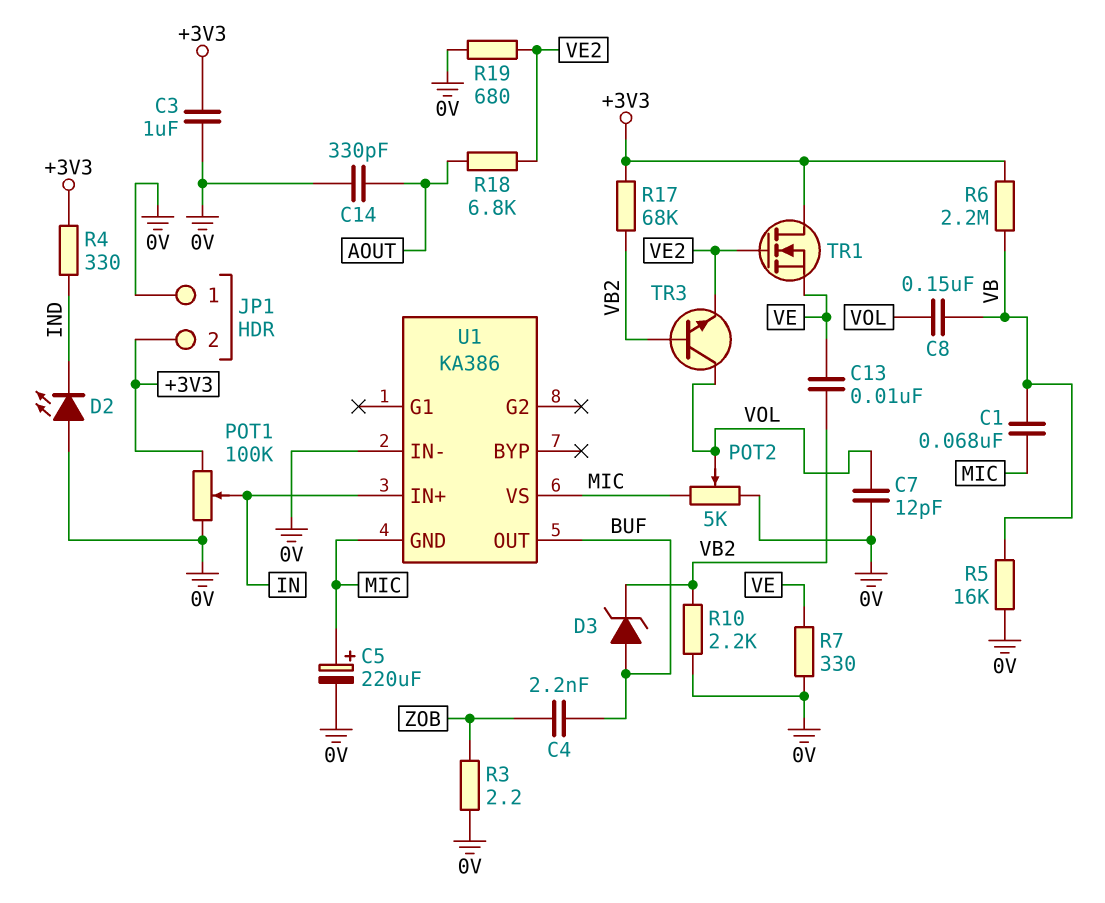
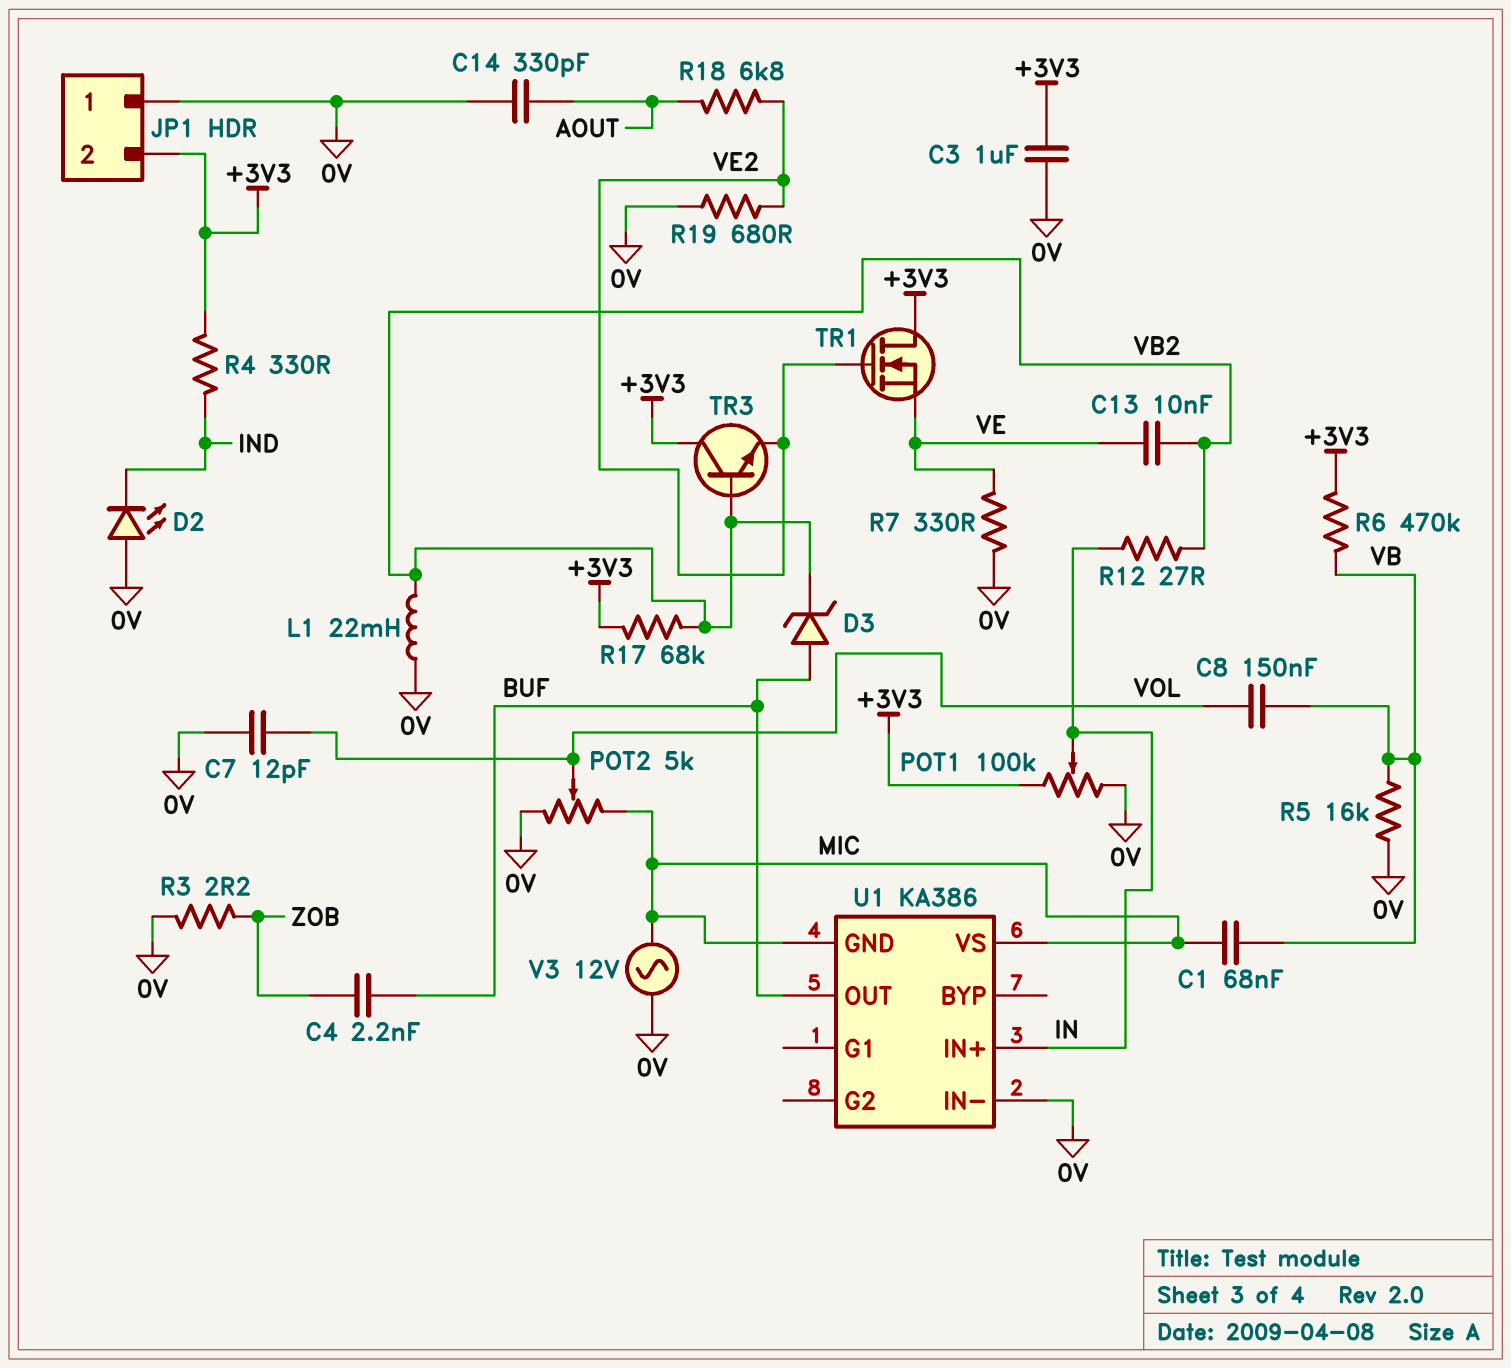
C5: 220uF (plus MIC, minus 0V) -> none
L1: none -> 22mH (0V, VB2)
R6: 2.2M (+3V3, VB) -> 470k (+3V3, VB)
R10: 2.2k (0V, VB2) -> none
R12: none -> 27 (IN, VB2)
TR3: NPN (B VB2, C VOL, E VE2) -> NPN (B VB2, C +3V3, E VE2)
V3: none -> AC 12V (0V, MIC)

